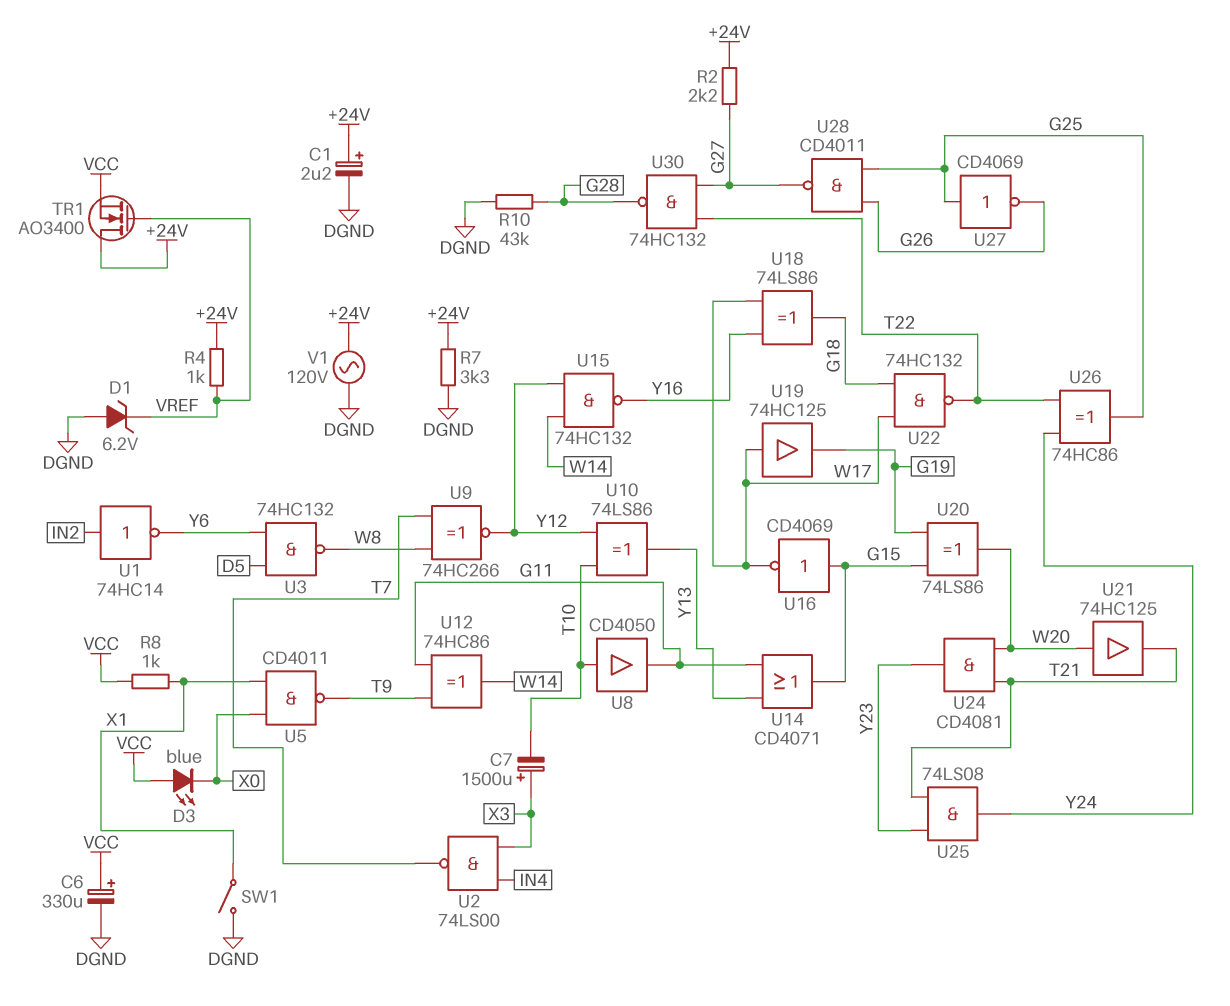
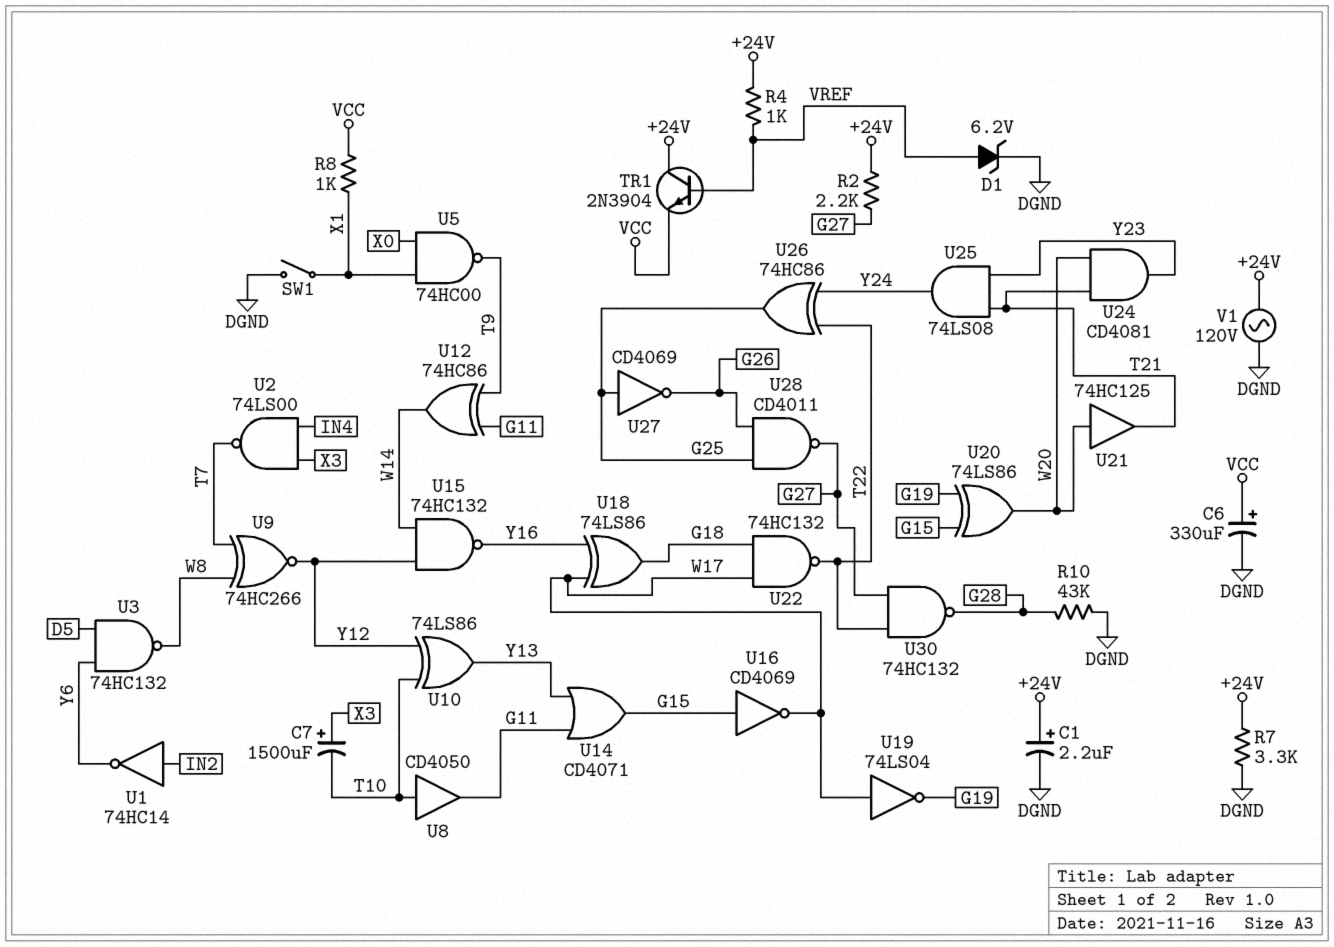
D1: zener 6.2V (A DGND, K VREF) -> zener 6.2V (A VREF, K DGND)
D3: LED blue (A VCC, K X0) -> none
TR1: NMOS AO3400 (G VREF, D +24V, S VCC) -> NPN 2N3904 (B VREF, C +24V, E VCC)
U5: NAND CD4011 (in X0, in X1, out T9) -> NAND 74HC00 (in X0, in X1, out T9)
U19: buffer 74HC125 (in W17, out G19) -> NOT 74LS04 (in W17, out G19)

